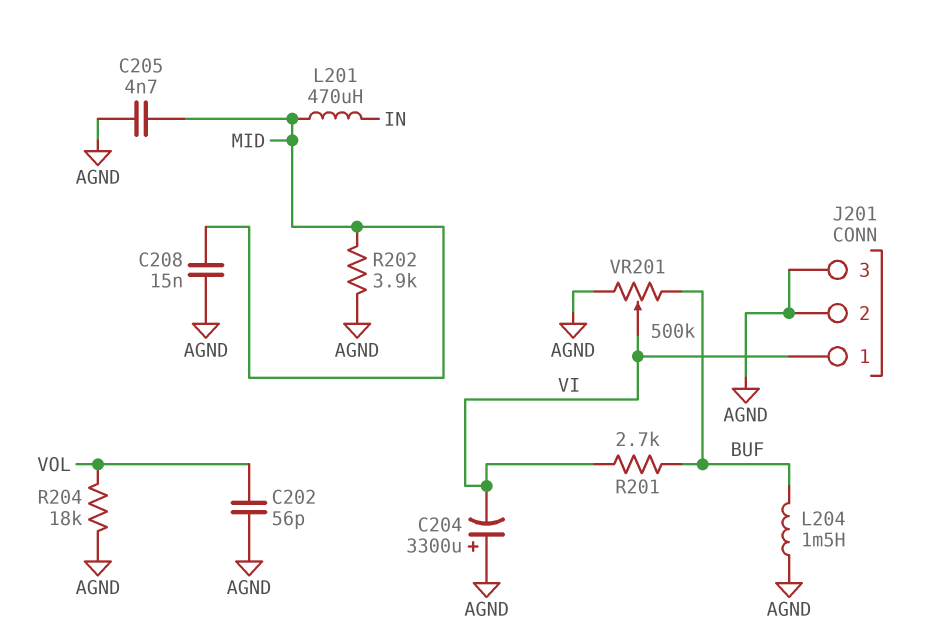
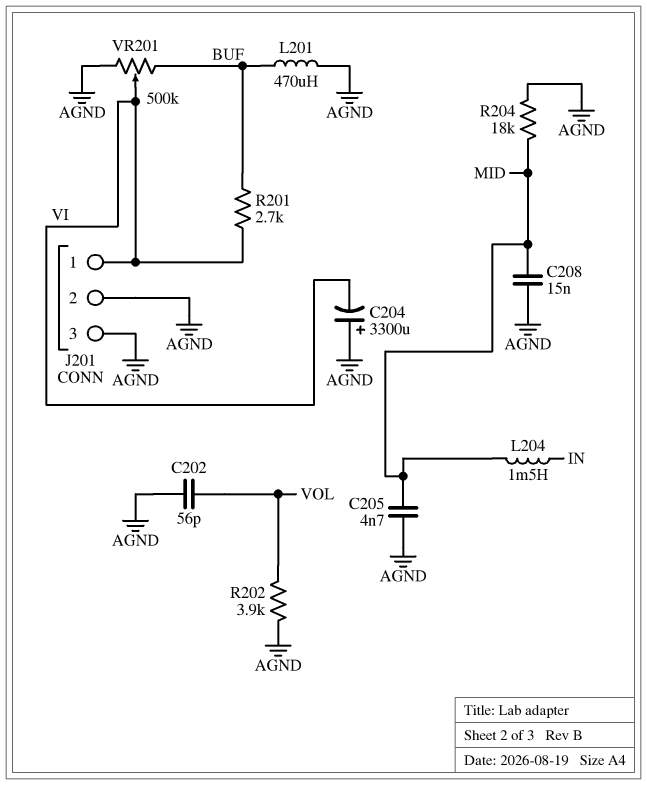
L201: 470uH (IN, MID) -> 470uH (AGND, BUF)
L204: 1.5mH (AGND, BUF) -> 1.5mH (IN, MID)
R202: 3.9k (AGND, MID) -> 3.9k (AGND, VOL)
R204: 18k (AGND, VOL) -> 18k (AGND, MID)

